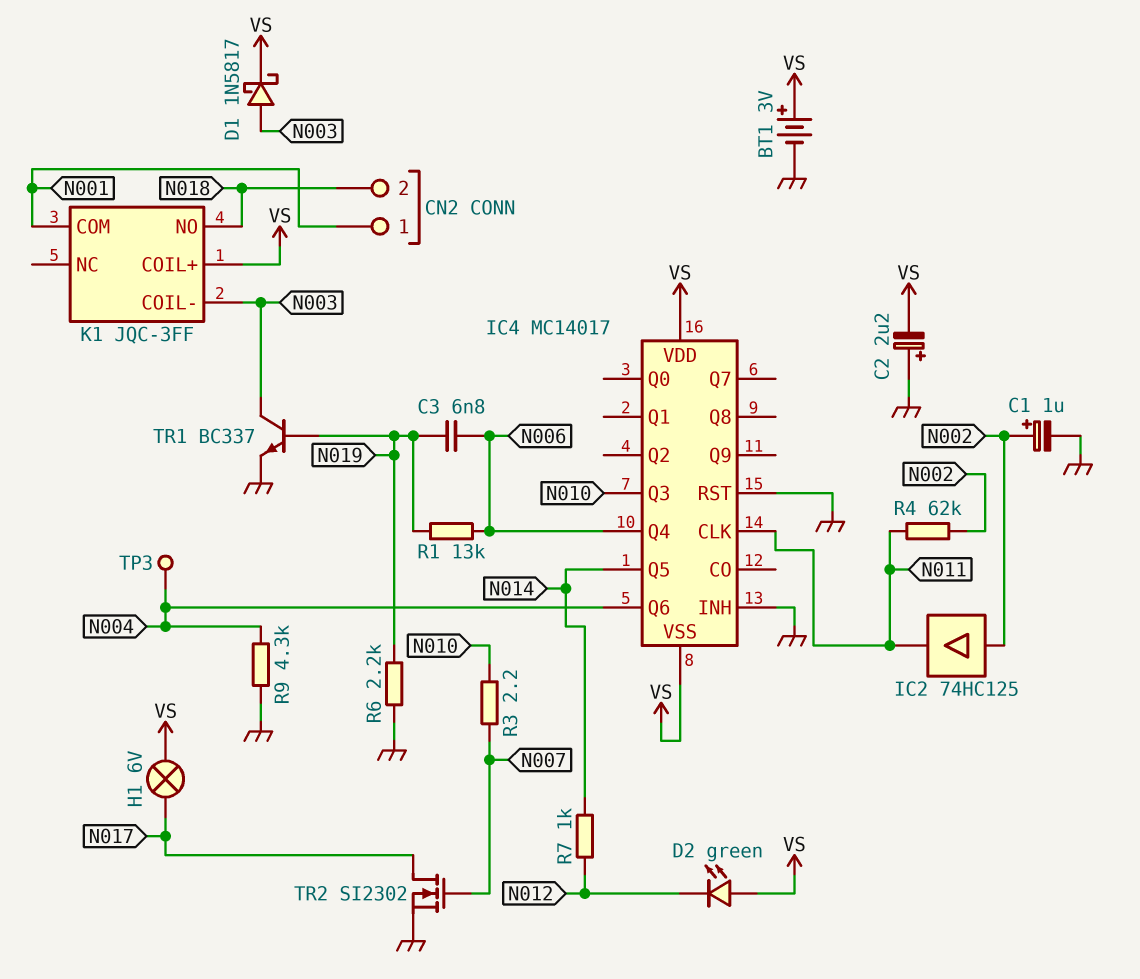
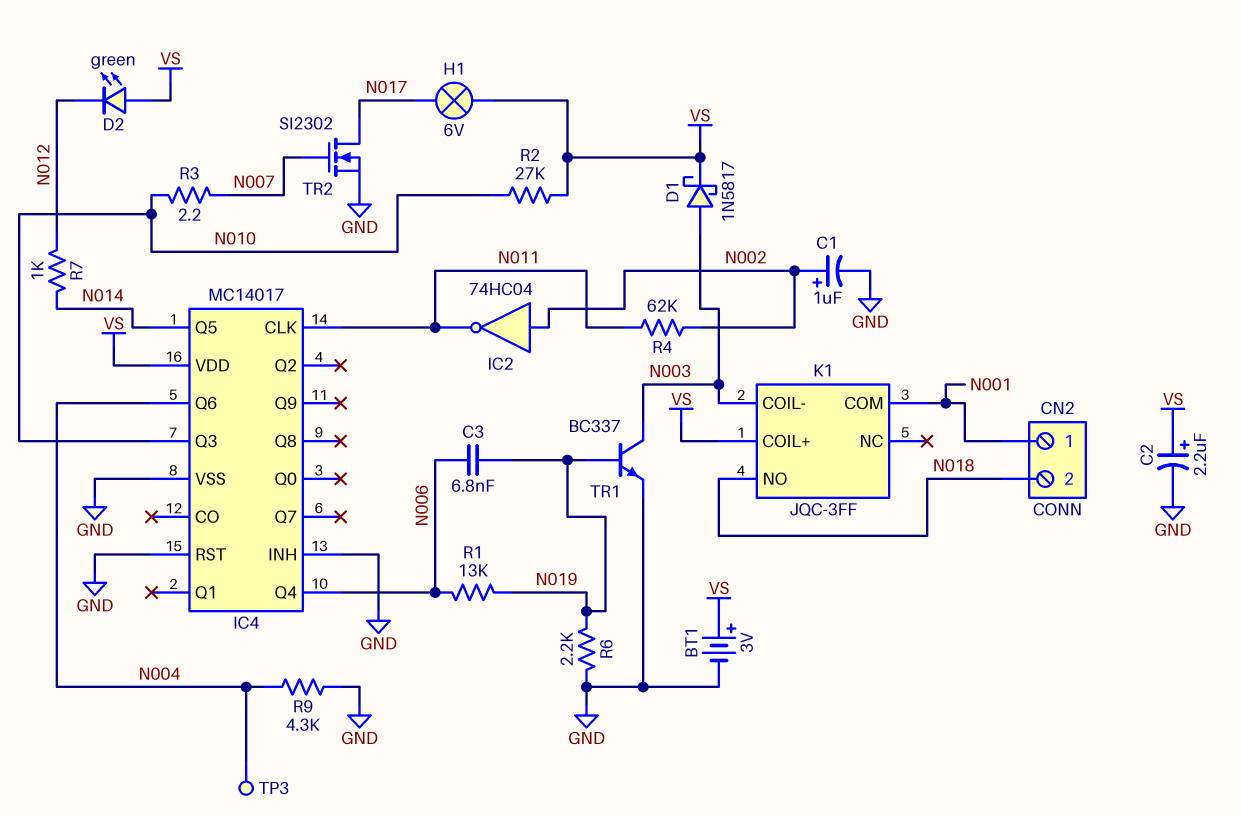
C2: 2.2uF (plus GND, minus VS) -> 2.2uF (plus VS, minus GND)
IC2: buffer 74HC125 (in N002, out N011) -> NOT 74HC04 (in N002, out N011)
IC4 pin VSS: VS -> GND
R2: none -> 27k (N010, VS)

